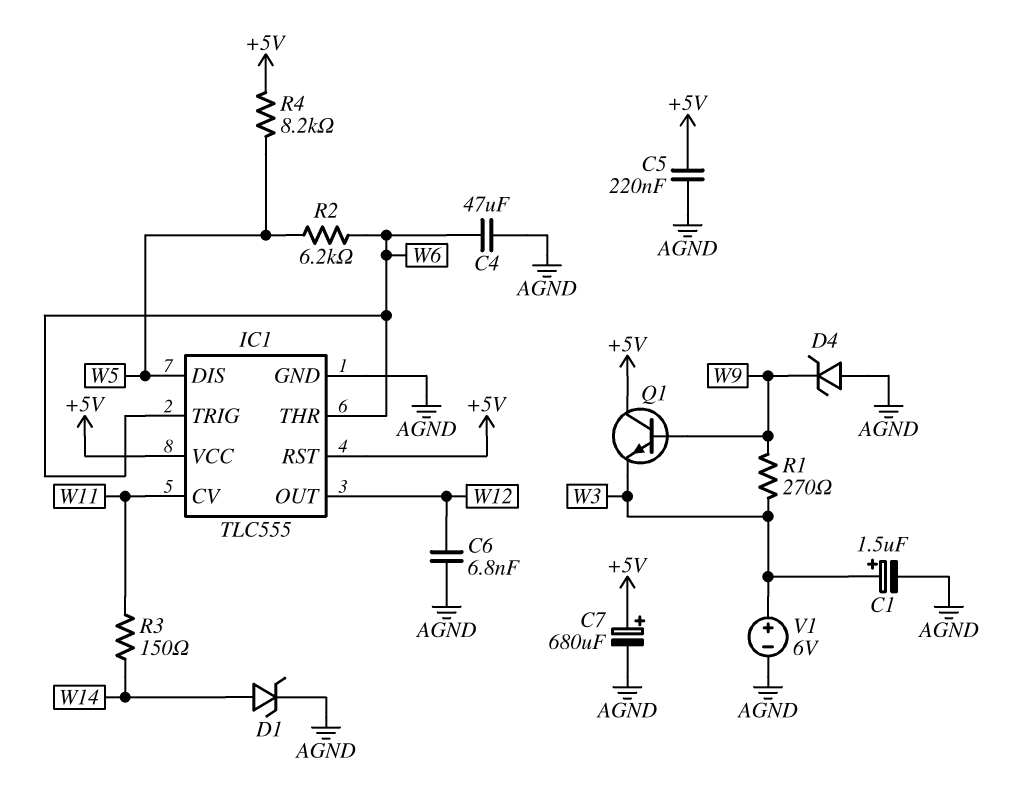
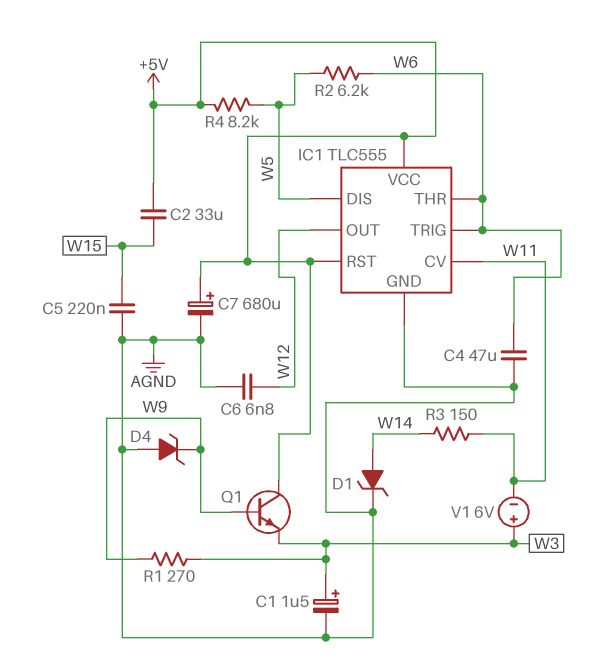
C2: none -> 33uF (+5V, W15)
C5: 220nF (+5V, AGND) -> 220nF (AGND, W15)
V1: 6V (plus W3, minus AGND) -> 6V (plus W3, minus W11)

